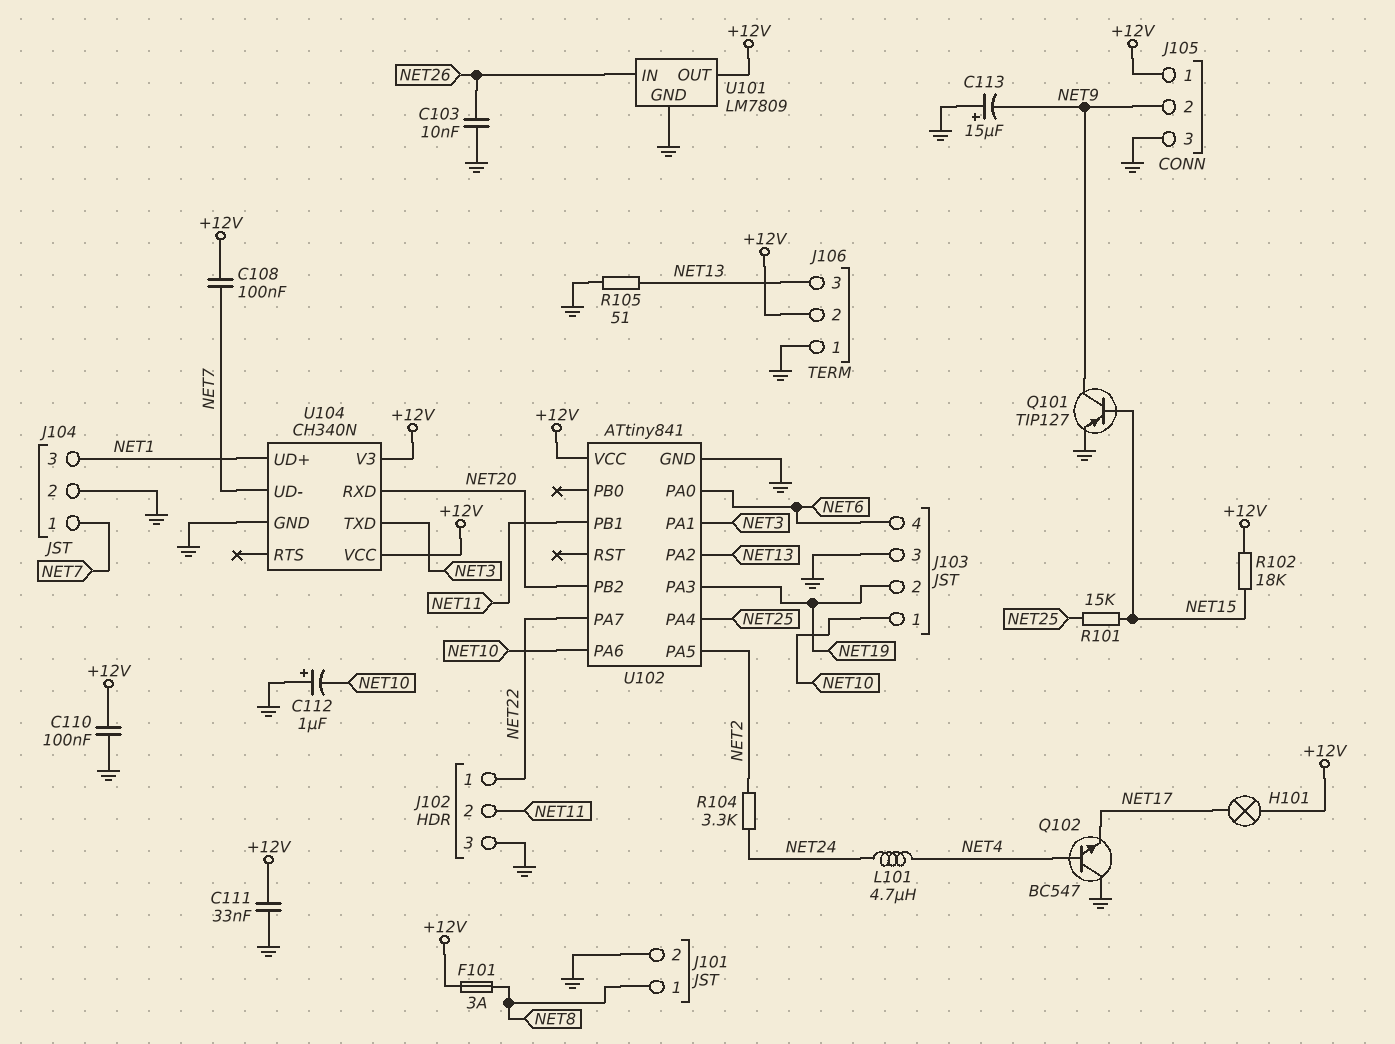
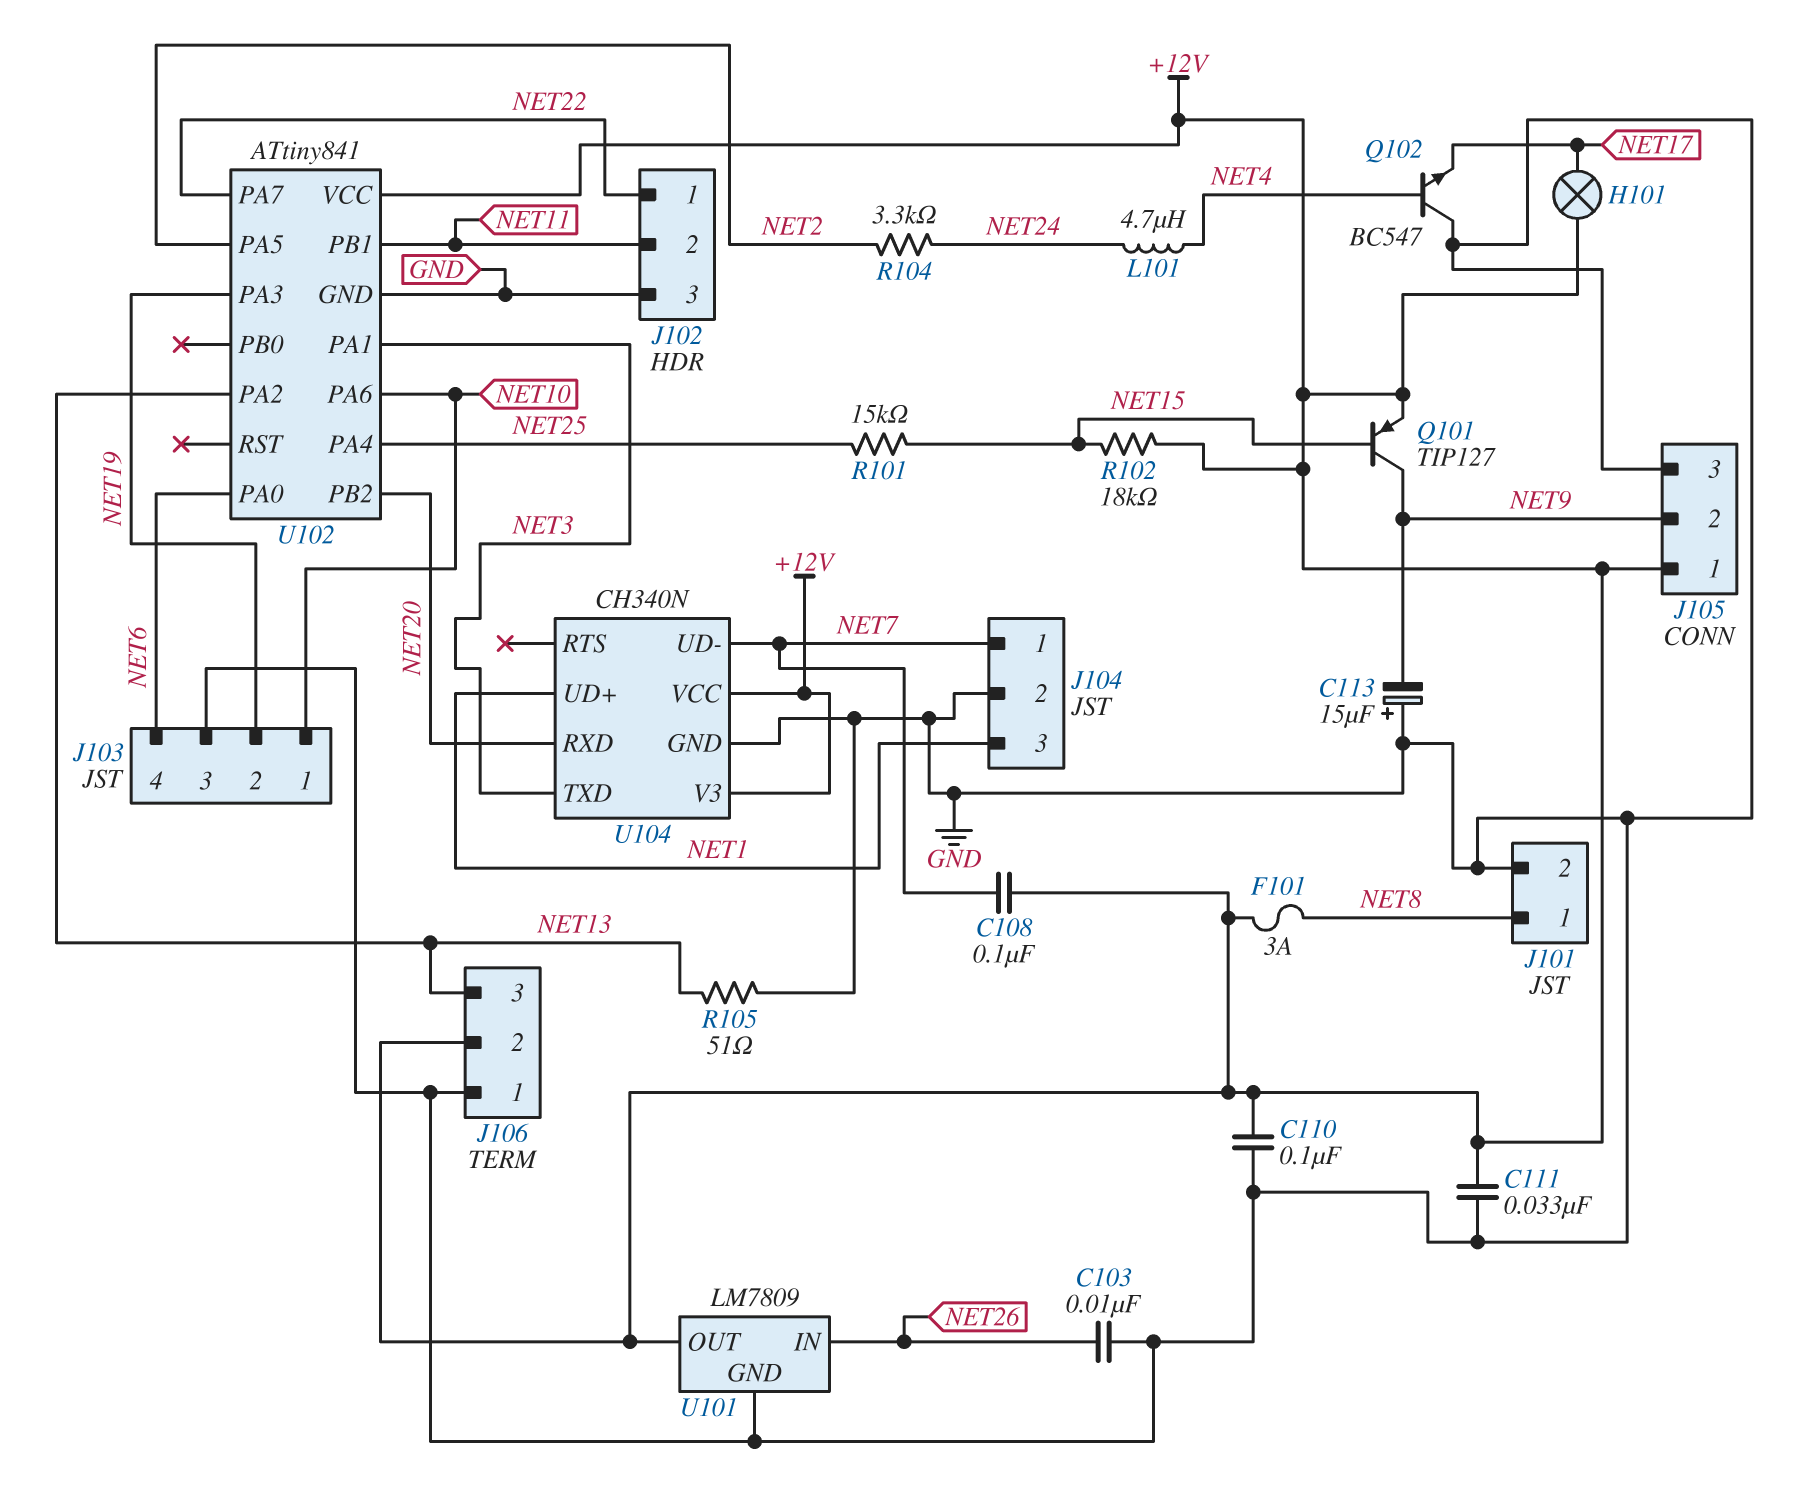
C112: 1uF (plus GND, minus NET10) -> none
Q101: PNP TIP127 (B NET15, C NET9, E GND) -> PNP TIP127 (B NET15, C NET9, E +12V)

